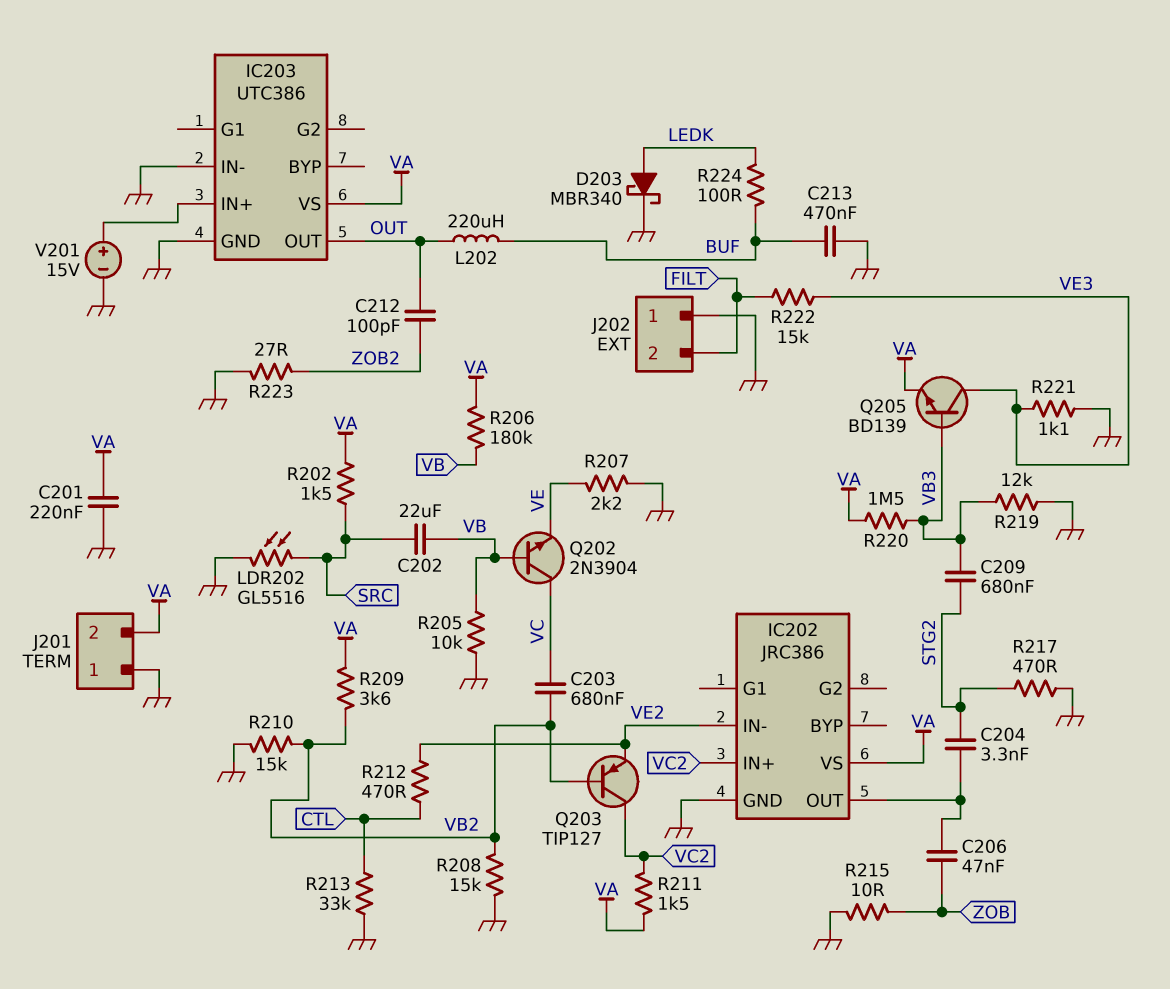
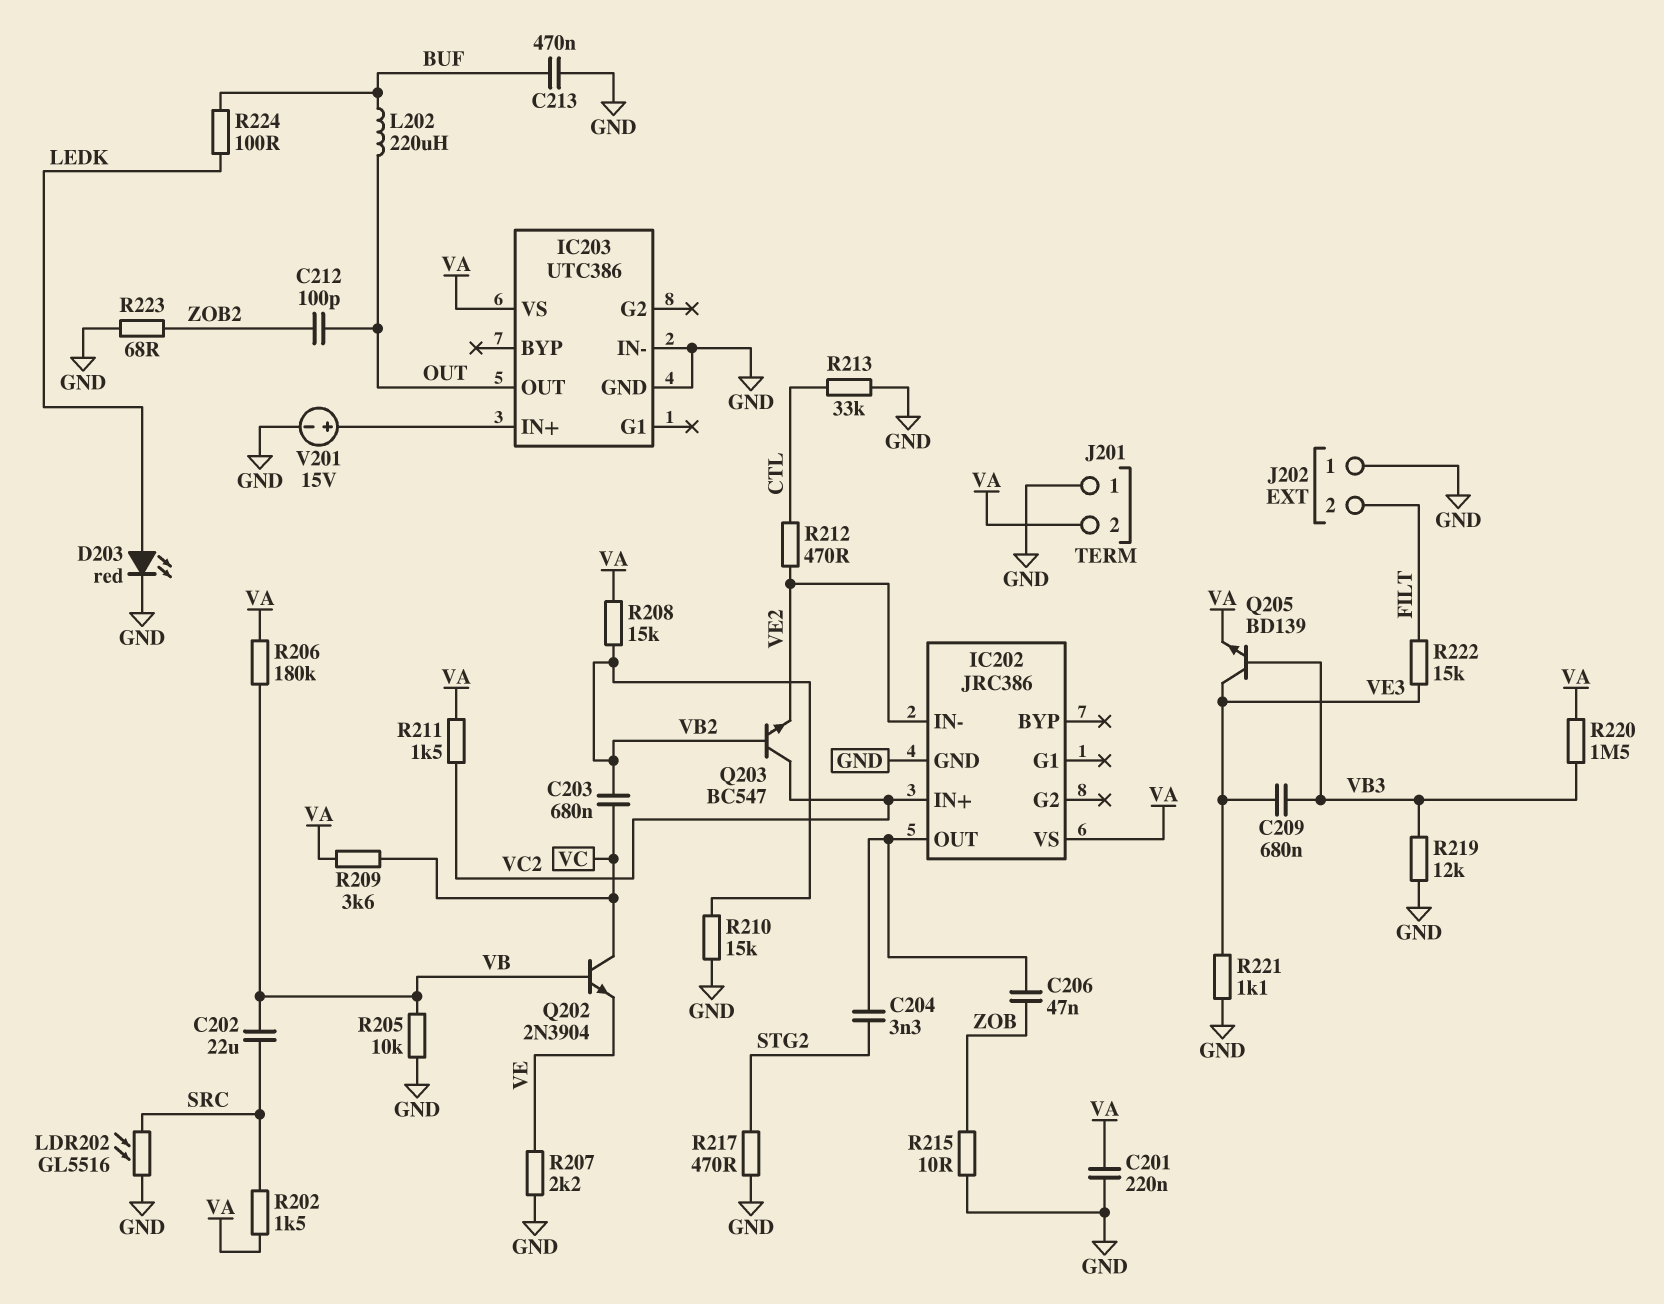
C209: 680nF (STG2, VB3) -> 680nF (VB3, VE3)
D203: schottky MBR340 (A LEDK, K GND) -> LED red (A LEDK, K GND)
Q203: PNP TIP127 (B VB2, C VC2, E VE2) -> NPN BC547 (B VB2, C VC2, E VE2)
R208: 15k (GND, VB2) -> 15k (VA, VB2)
R209: 3.6k (VA, VB2) -> 3.6k (VA, VC)
R223: 27 (GND, ZOB2) -> 68 (GND, ZOB2)

